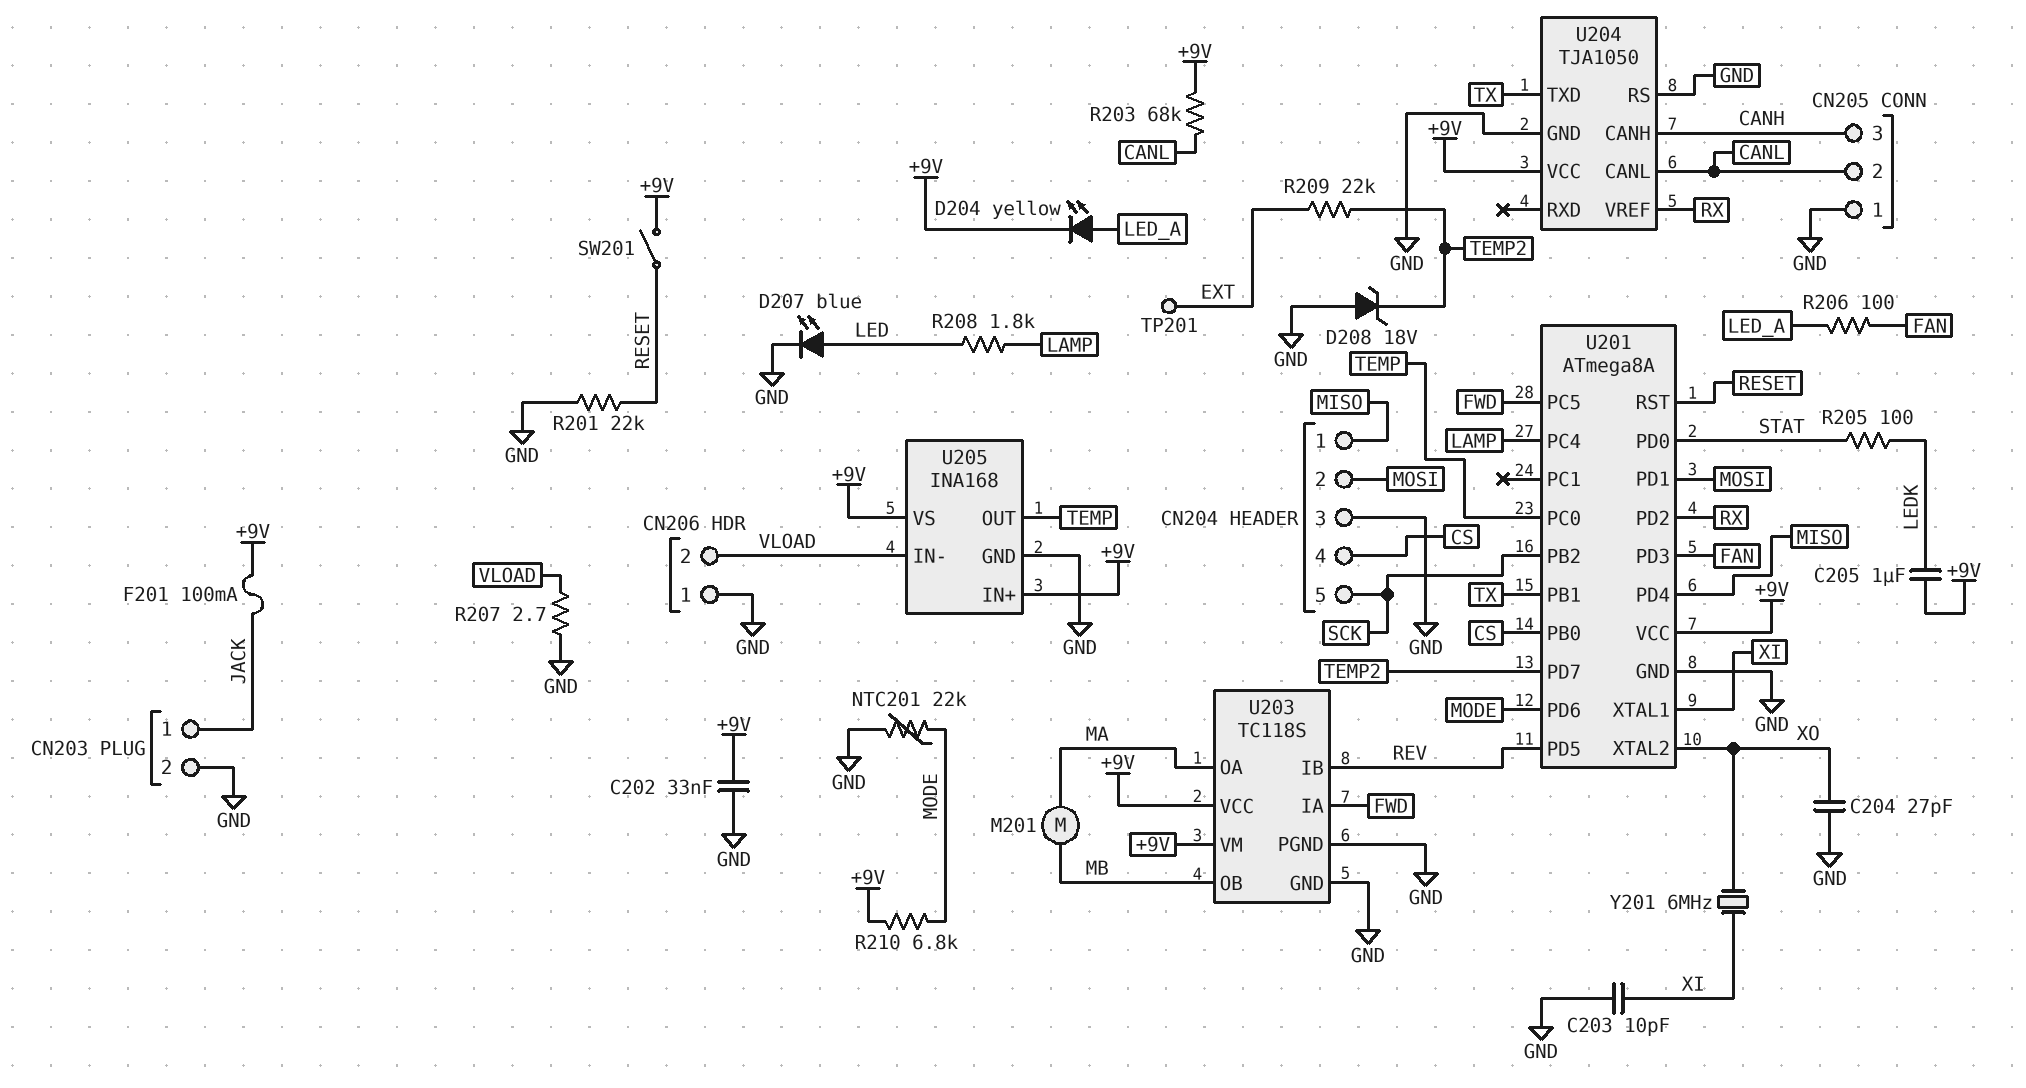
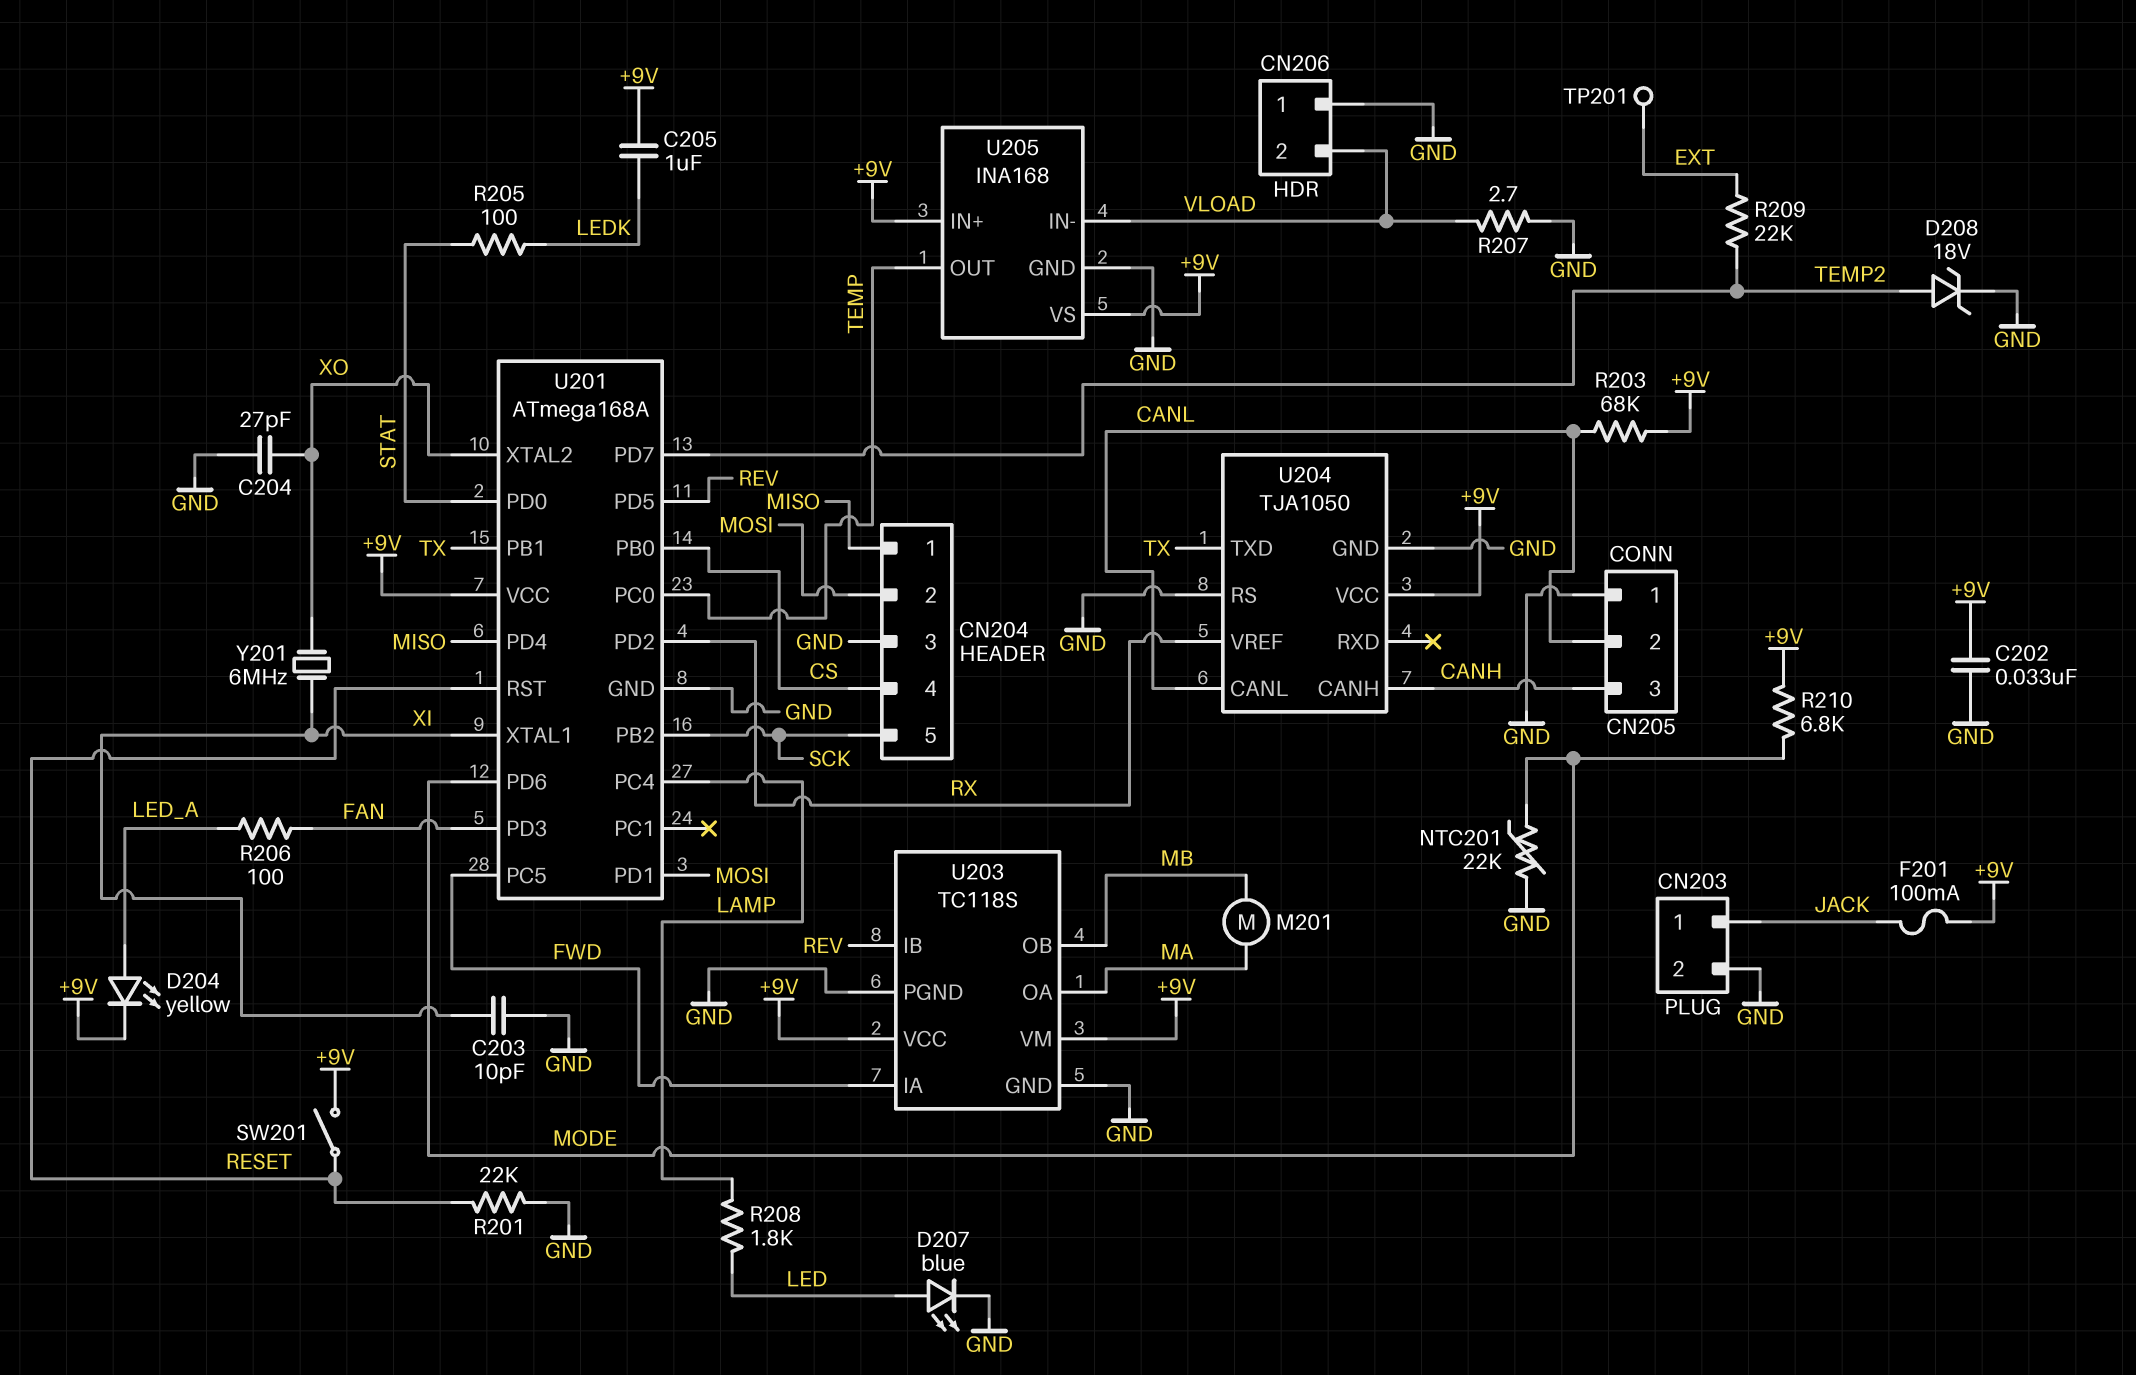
D208: zener 18V (A GND, K TEMP2) -> zener 18V (A TEMP2, K GND)
U201: ATmega8A -> ATmega168A

